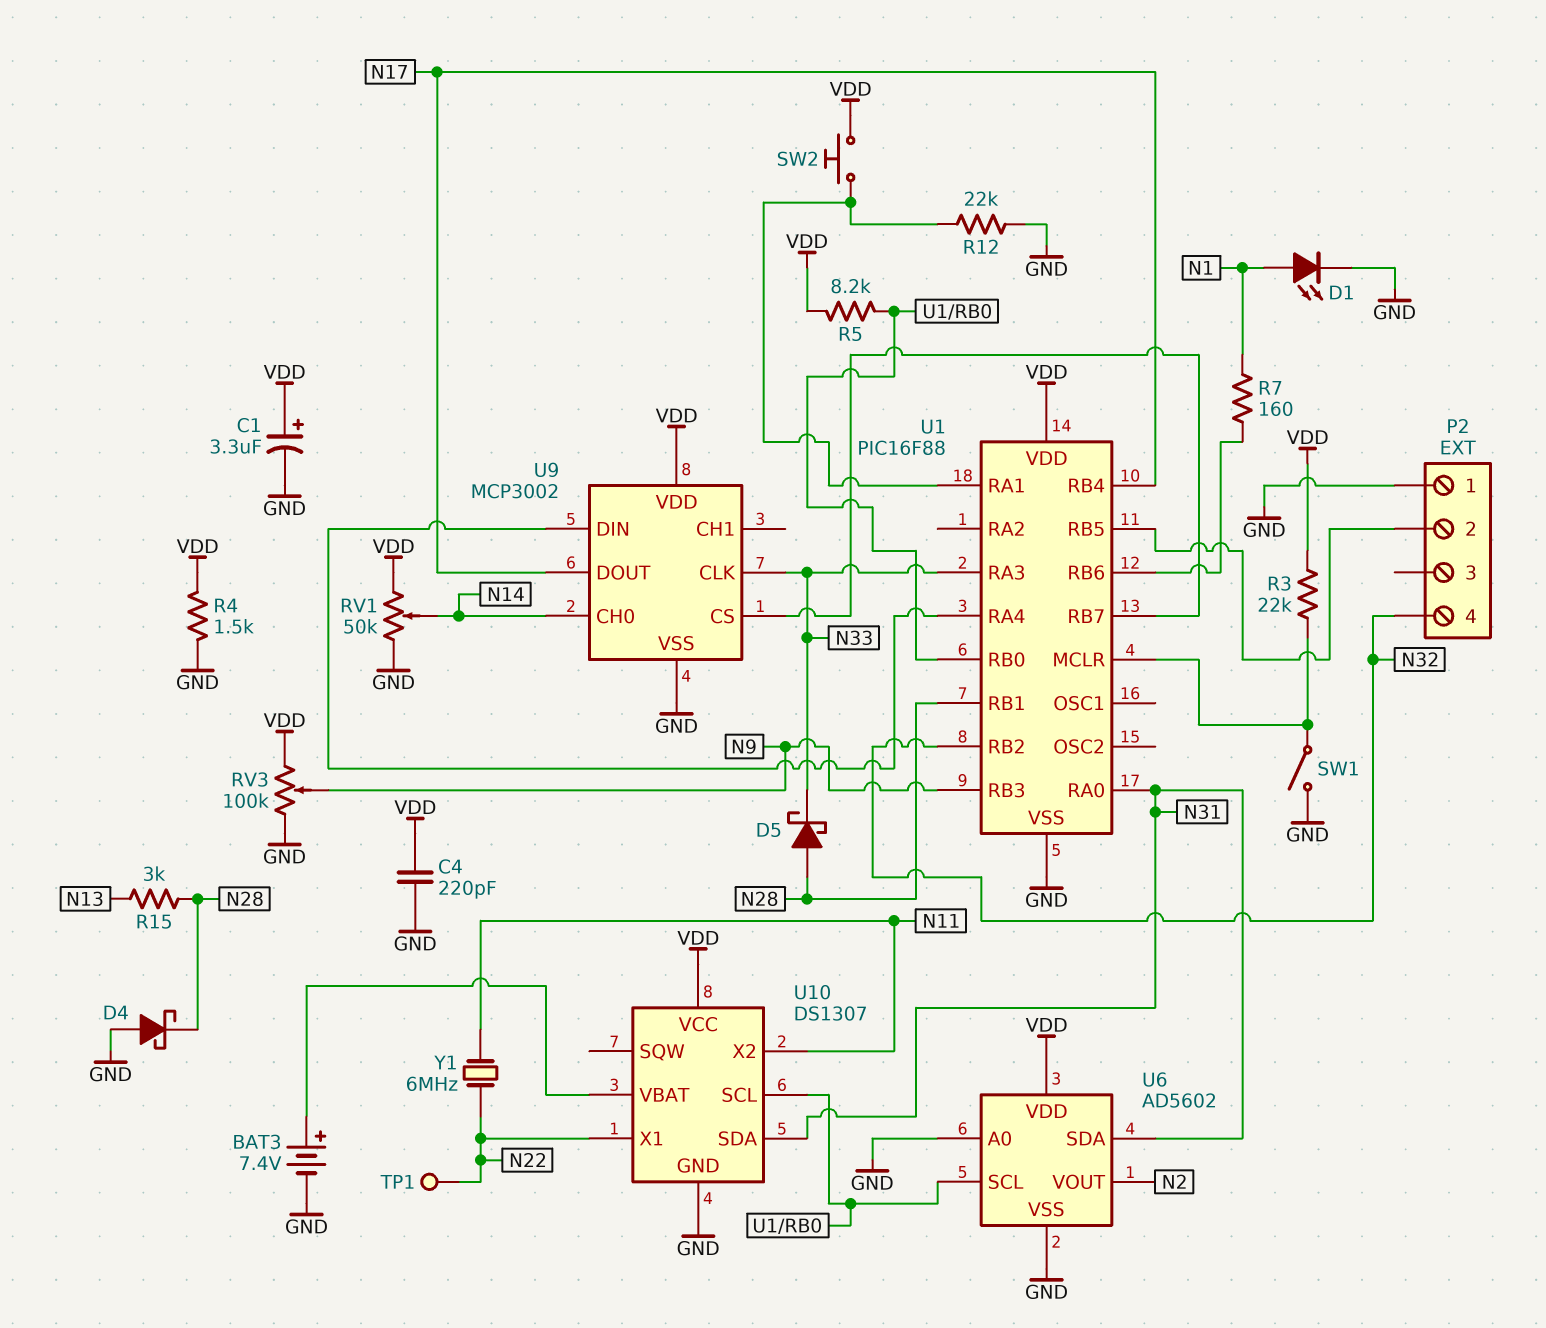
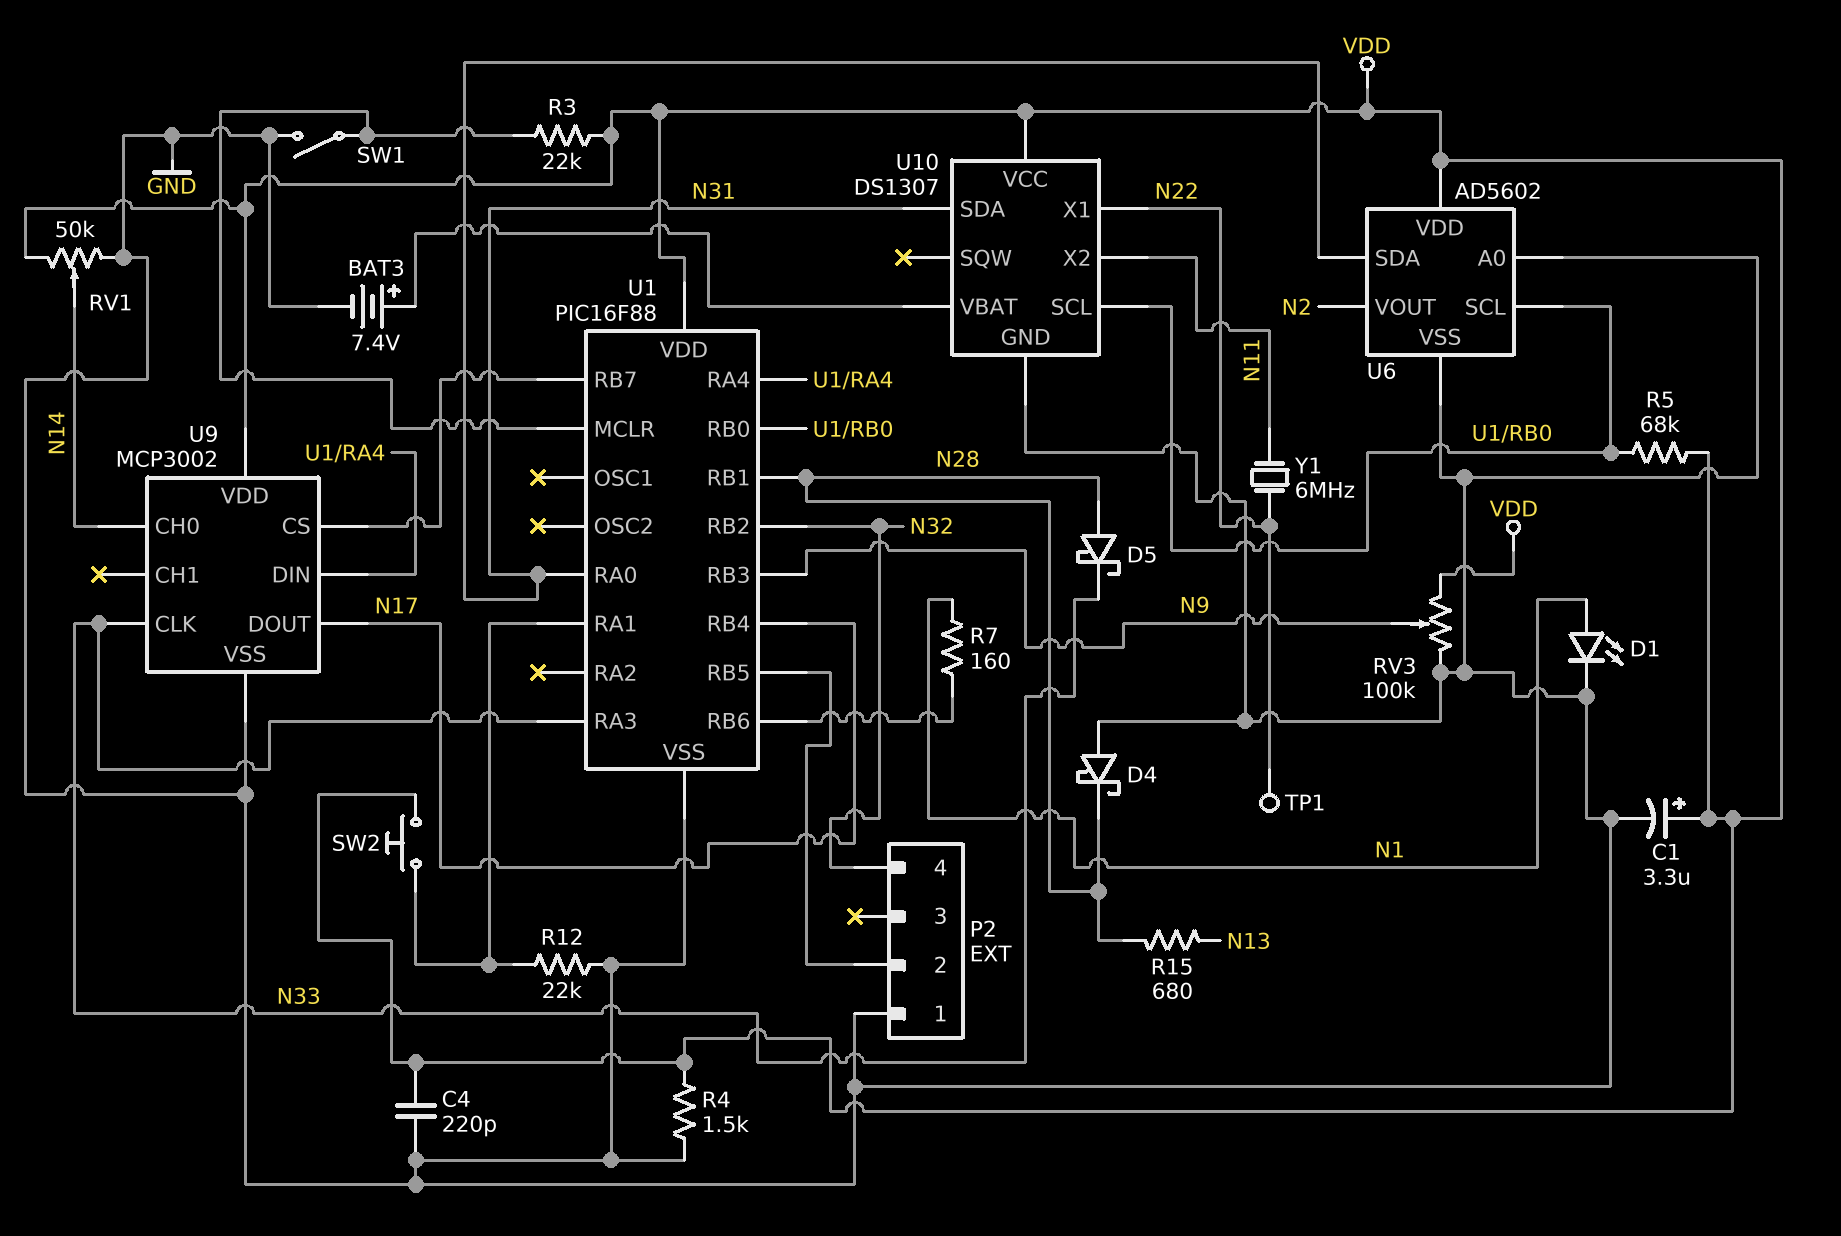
R5: 8.2k (U1/RB0, VDD) -> 68k (U1/RB0, VDD)
R15: 3k (N13, N28) -> 680 (N13, N28)

